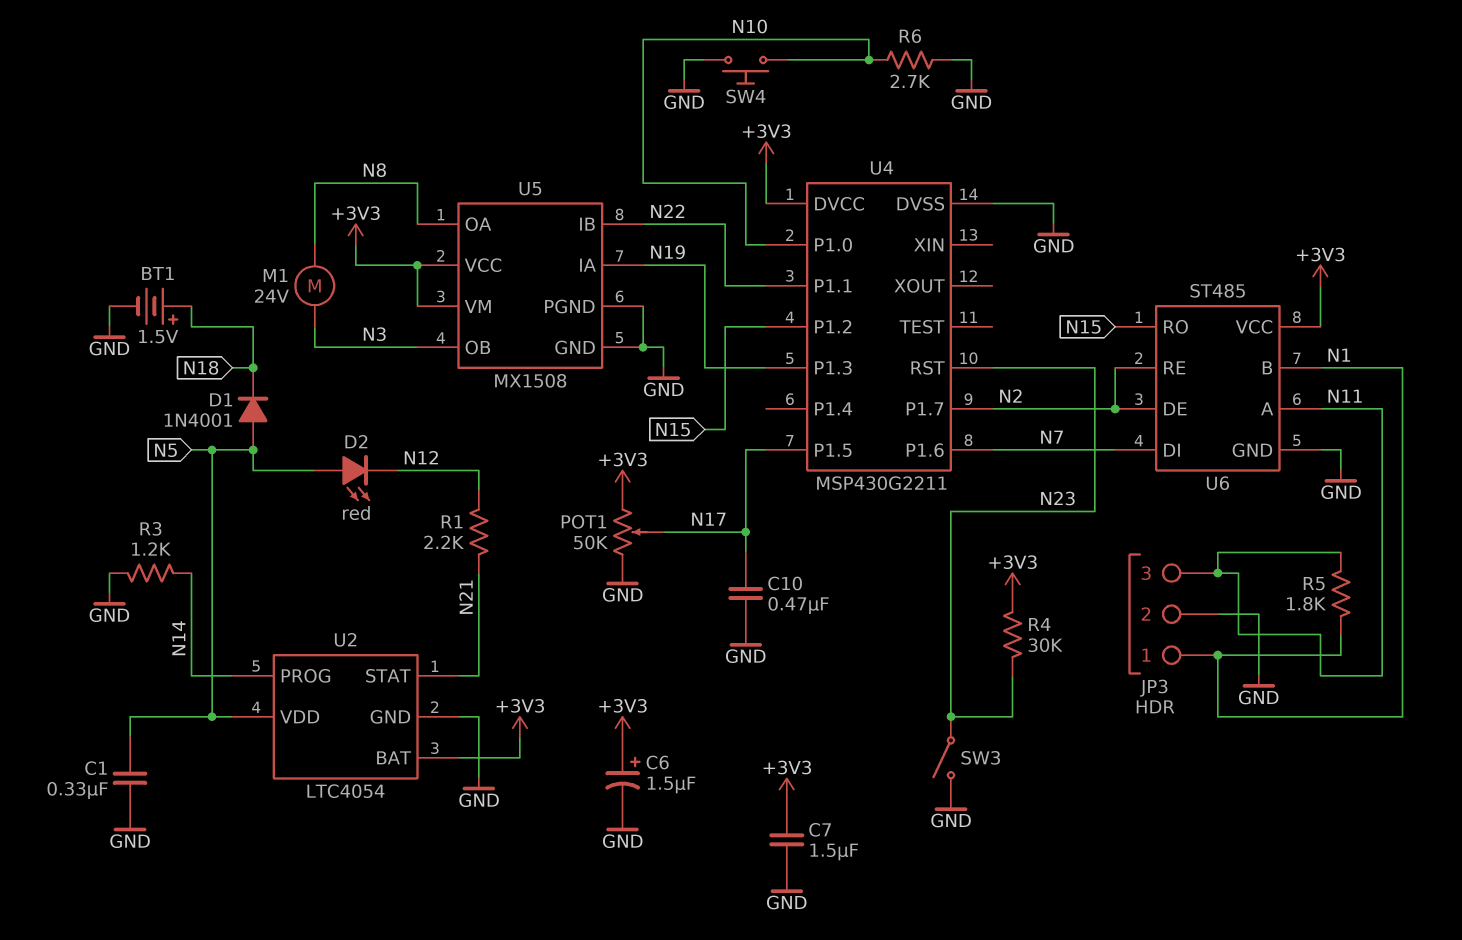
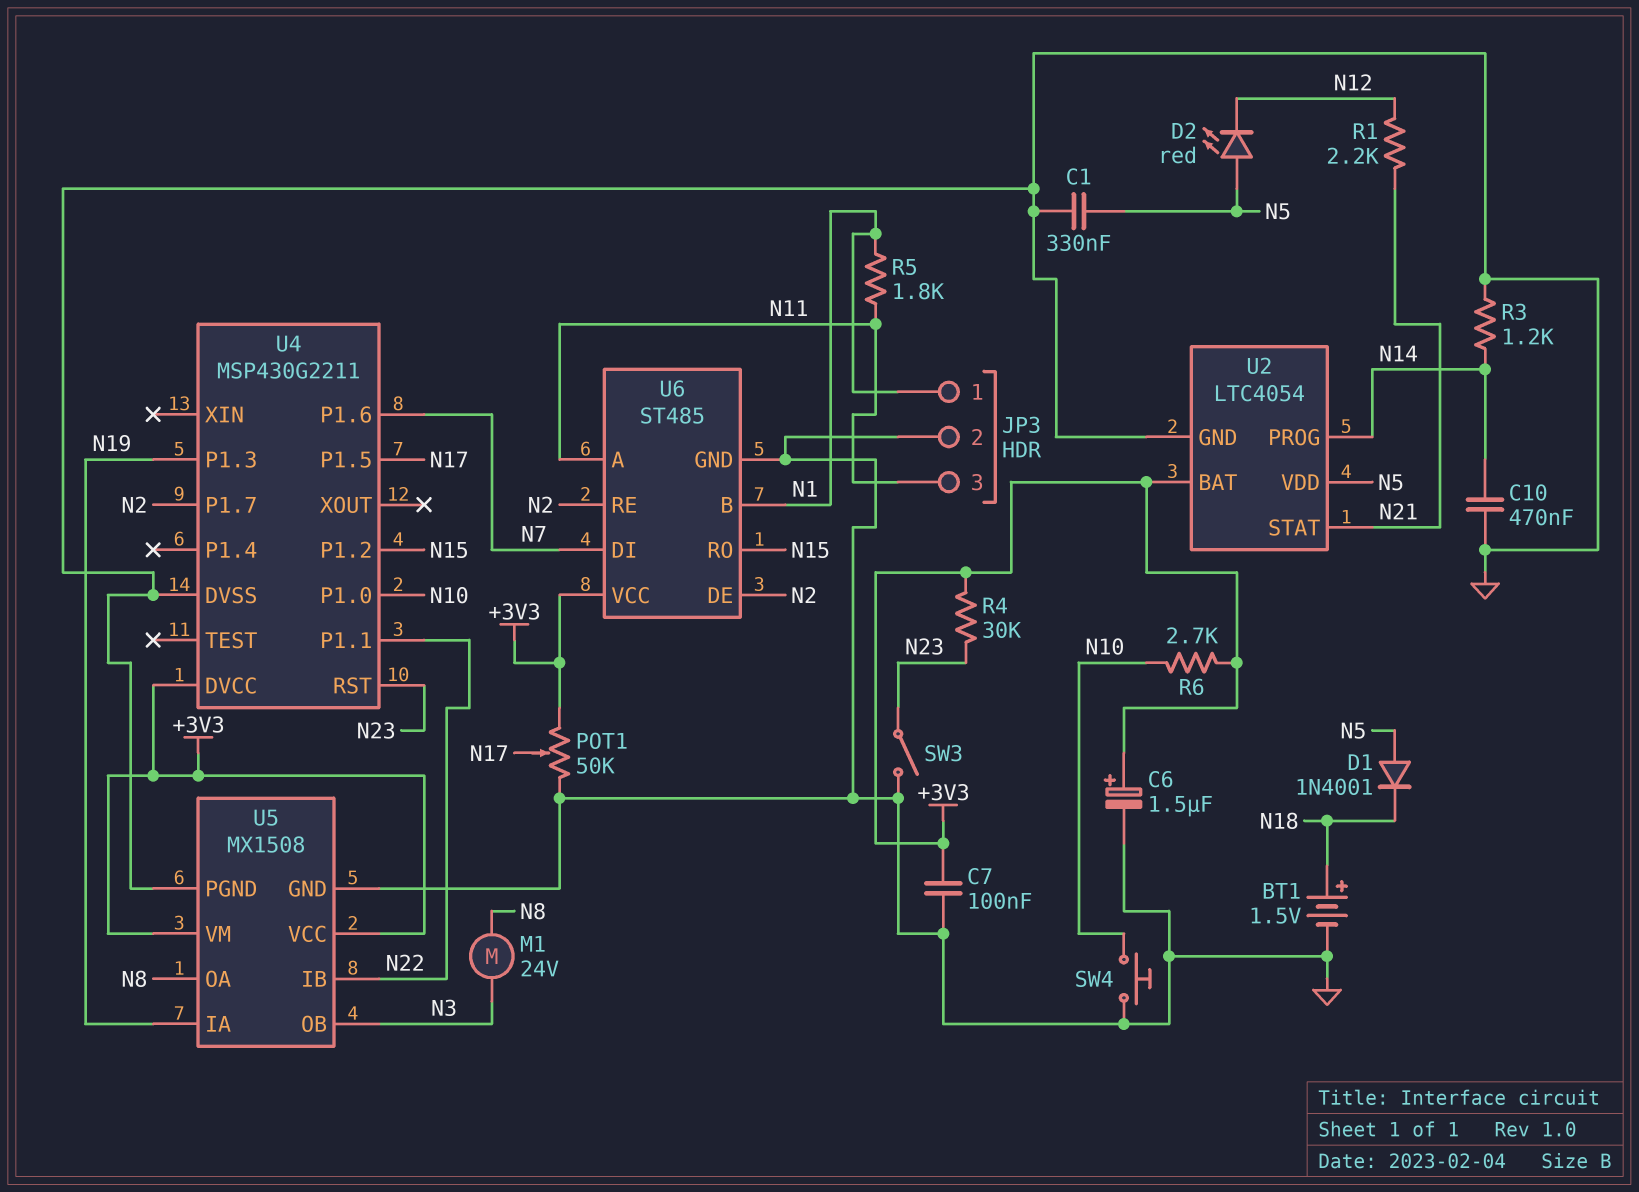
C7: 1.5uF (+3V3, GND) -> 100nF (+3V3, GND)
C10: 470nF (GND, N17) -> 470nF (GND, N14)
R6: 2.7k (GND, N10) -> 2.7k (+3V3, N10)

